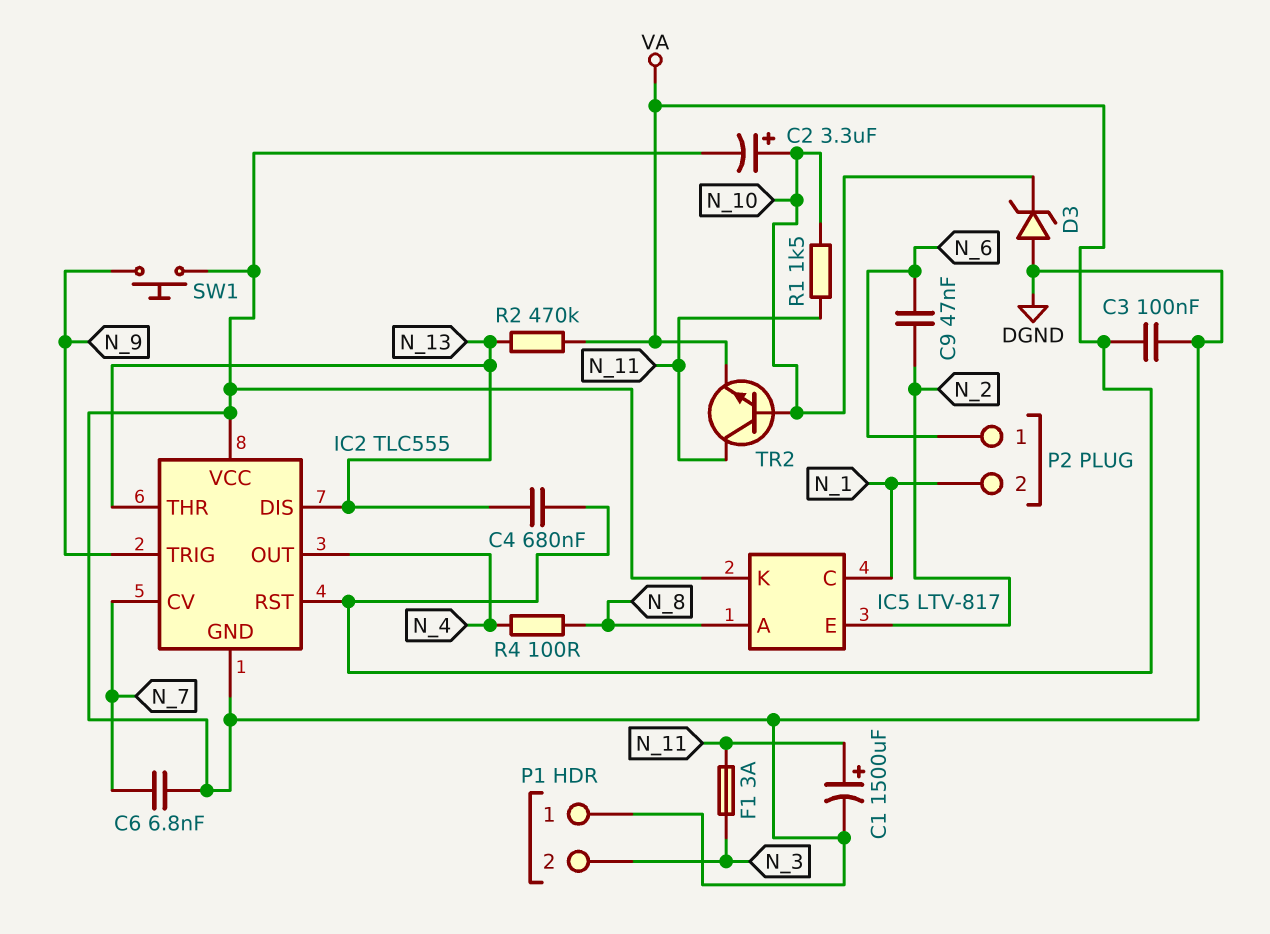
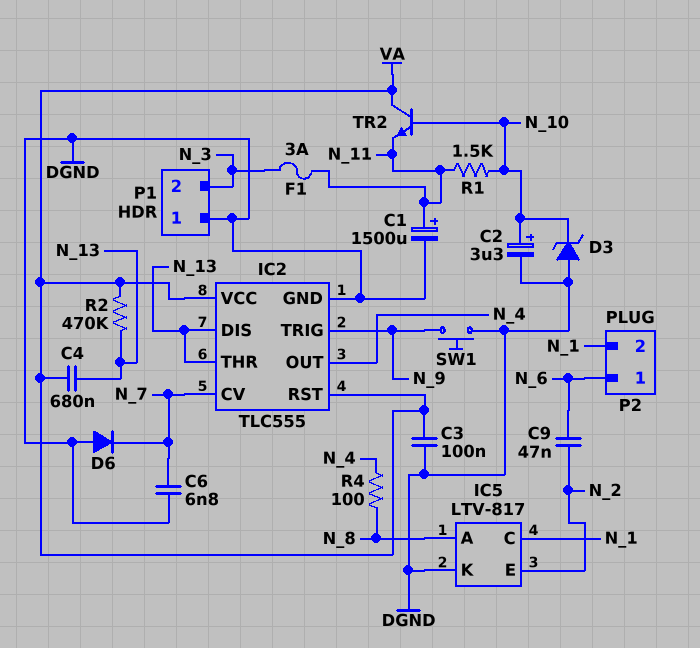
D6: none -> diode (A DGND, K N_7)
IC2 pin VCC: DGND -> VA
TR2: NPN (B N_10, C N_11, E VA) -> NPN (B N_10, C VA, E N_11)

